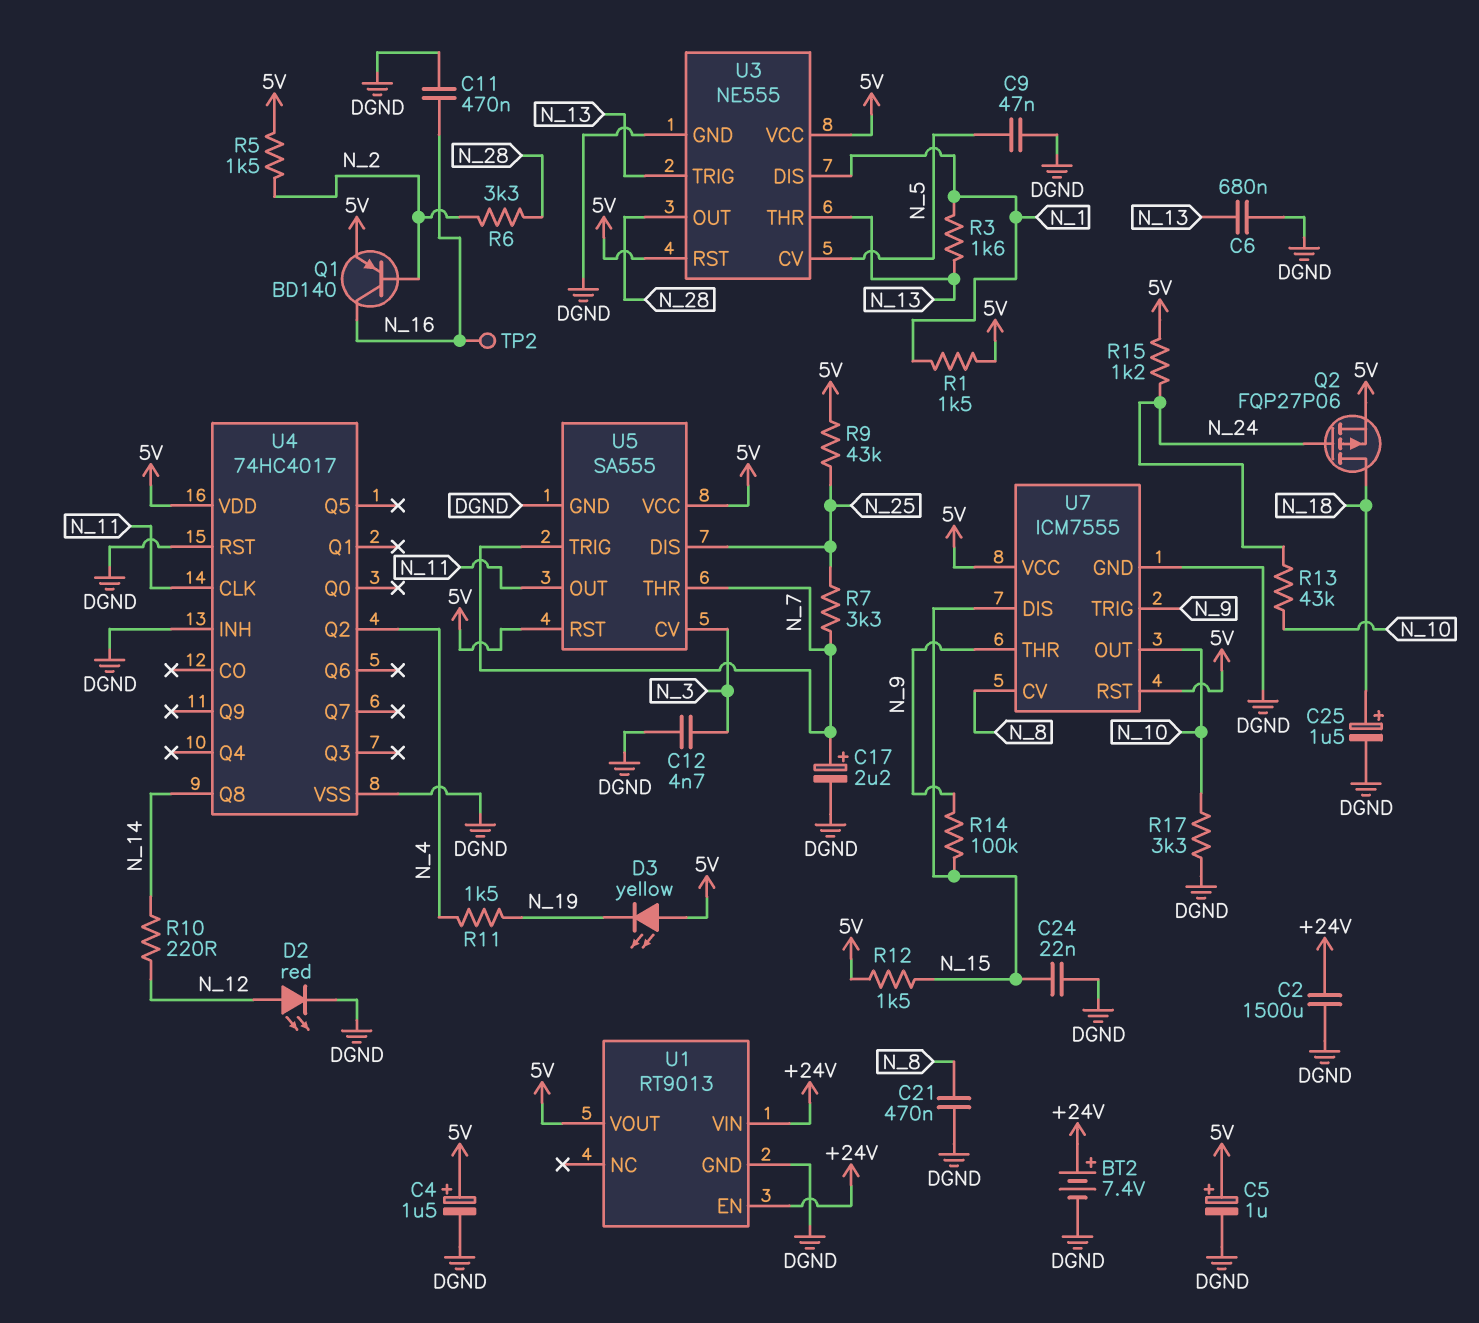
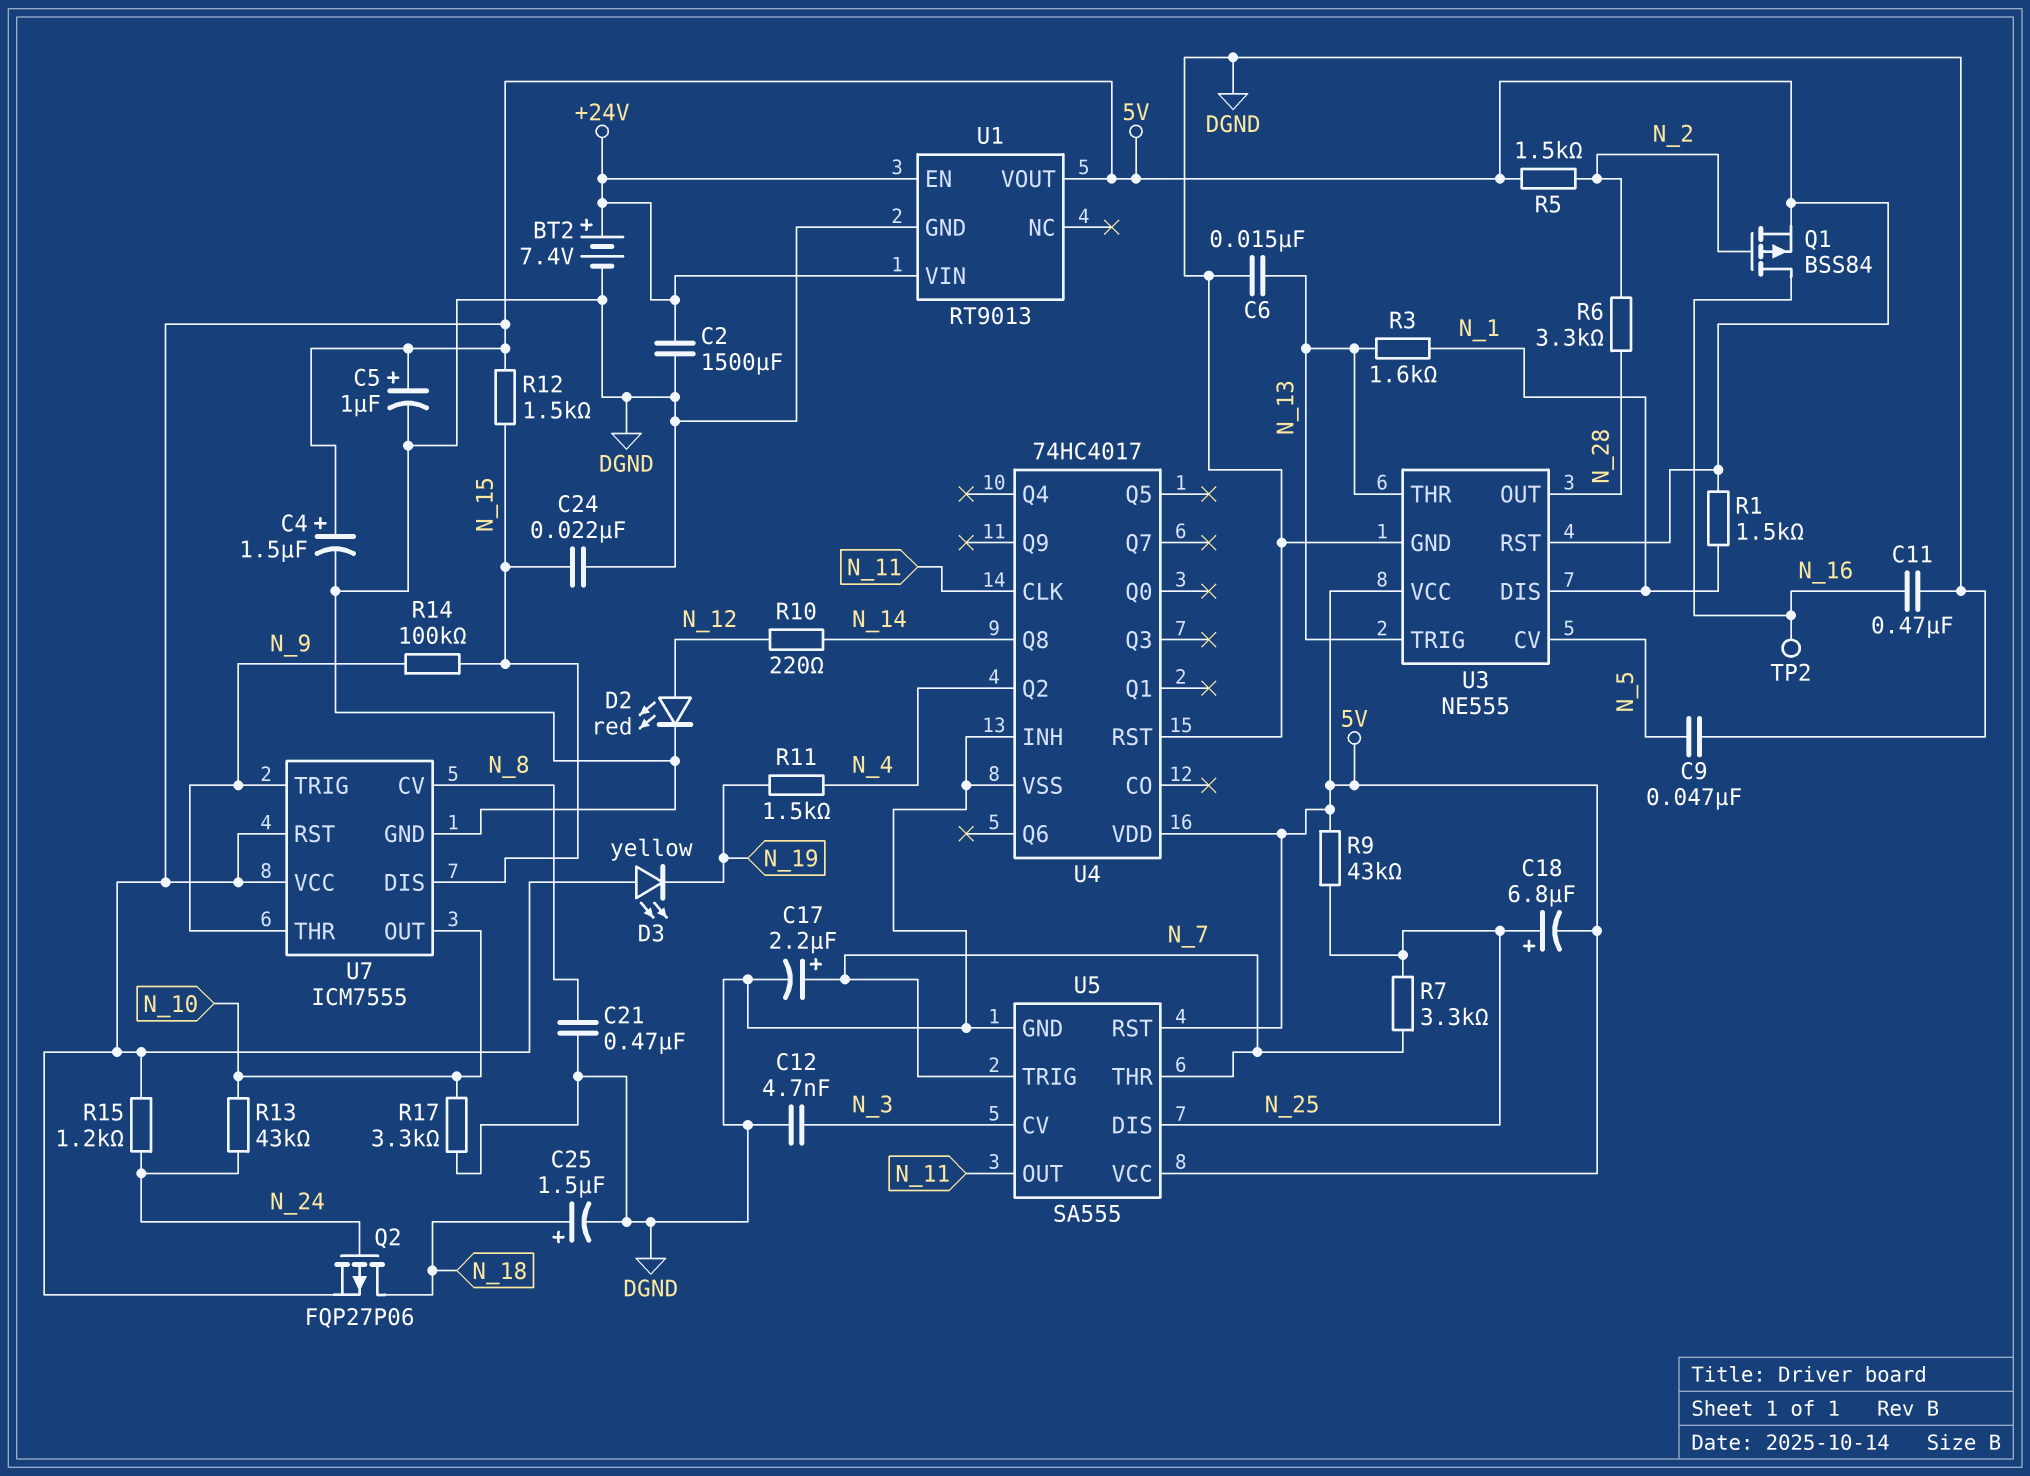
C6: 680nF (DGND, N_13) -> 15nF (DGND, N_13)
C18: none -> 6.8uF (plus N_25, minus 5V)
Q1: PNP BD140 (B N_2, C N_16, E 5V) -> PMOS BSS84 (G N_2, D N_16, S 5V)

